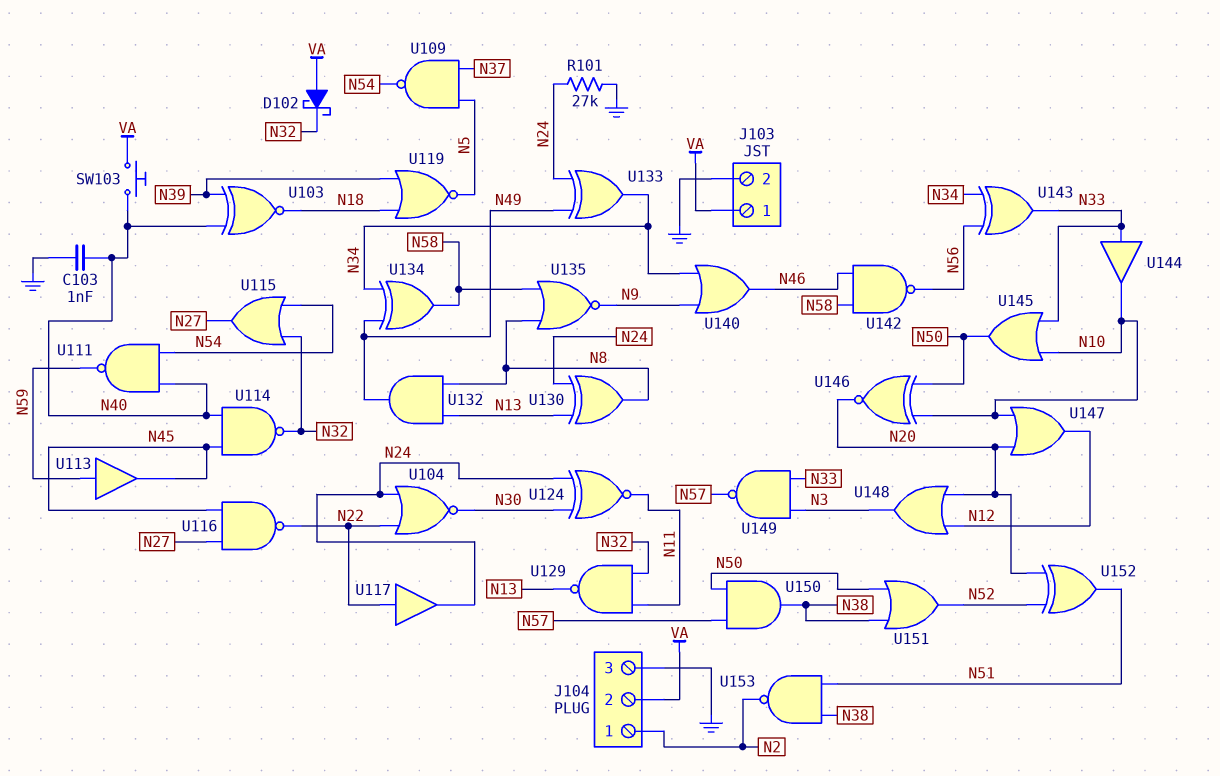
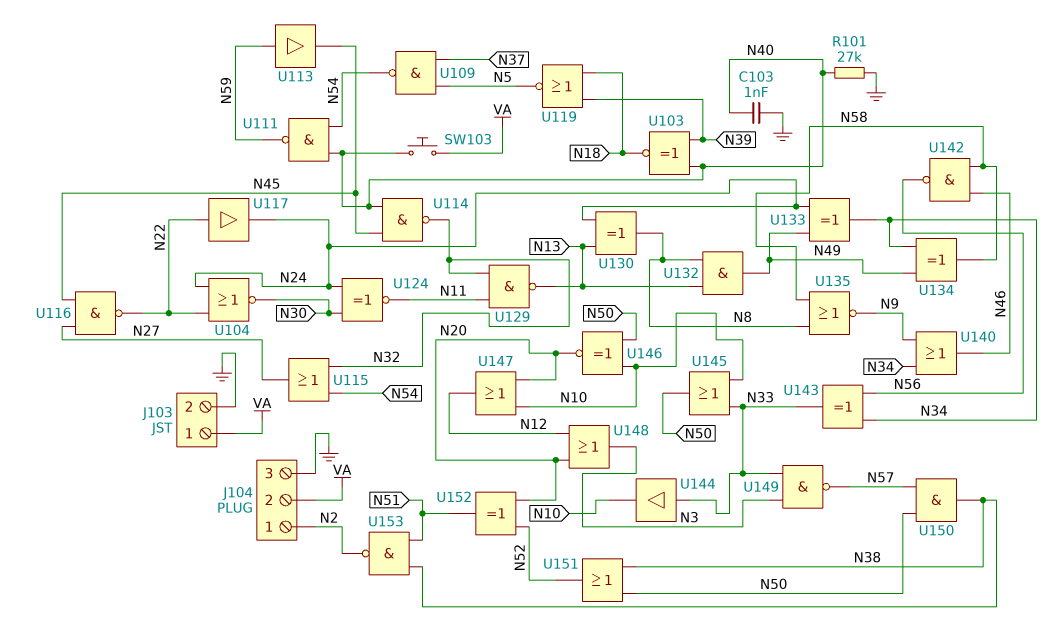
D102: schottky (A VA, K N32) -> none
R101: 27k (GND, N24) -> 27k (GND, N40)

